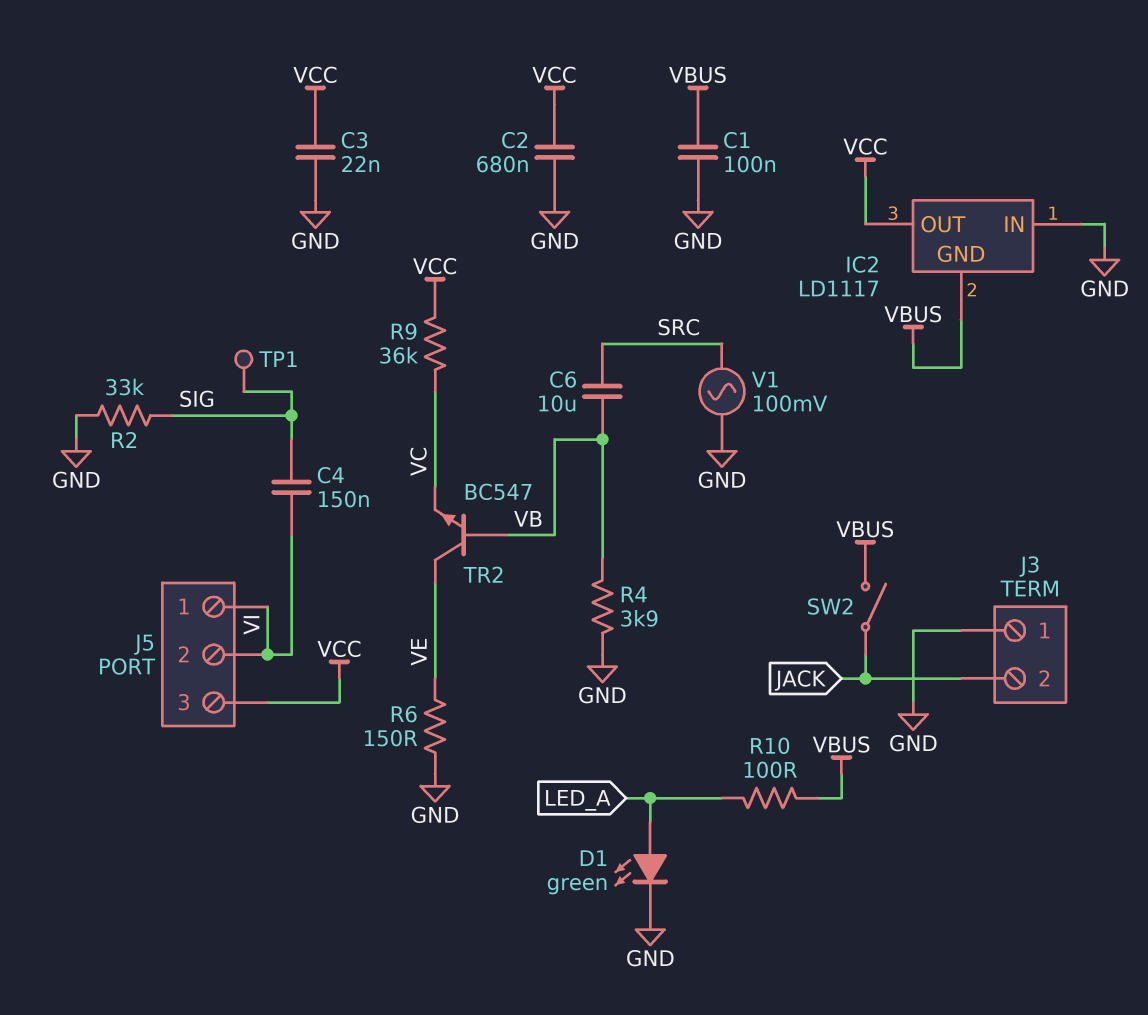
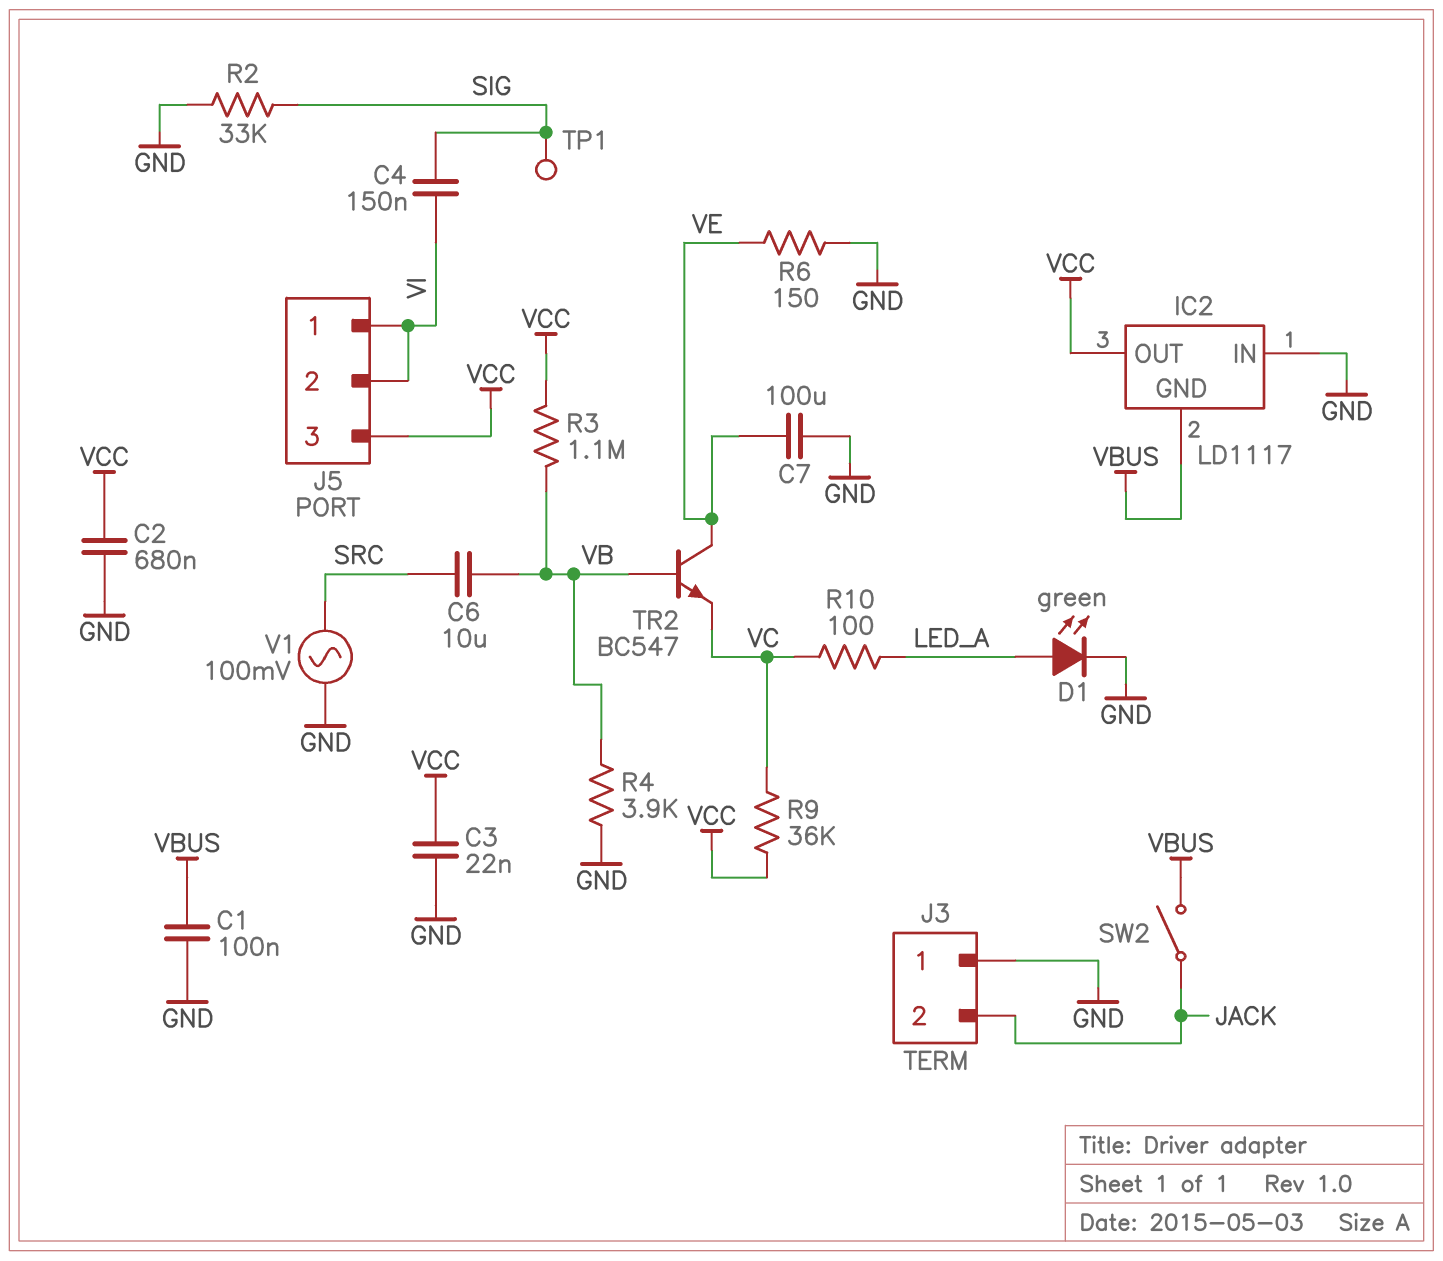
C7: none -> 100uF (GND, VE)
R3: none -> 1.1M (VB, VCC)
R10: 100 (LED_A, VBUS) -> 100 (LED_A, VC)

